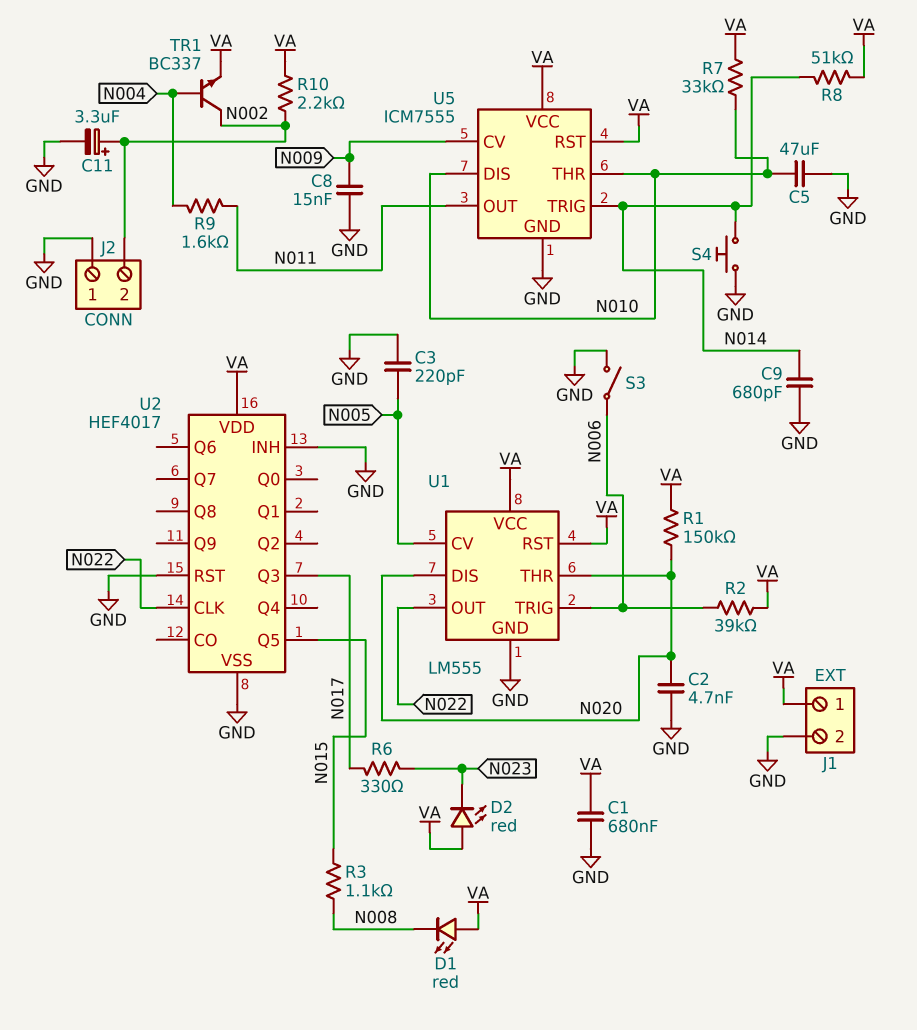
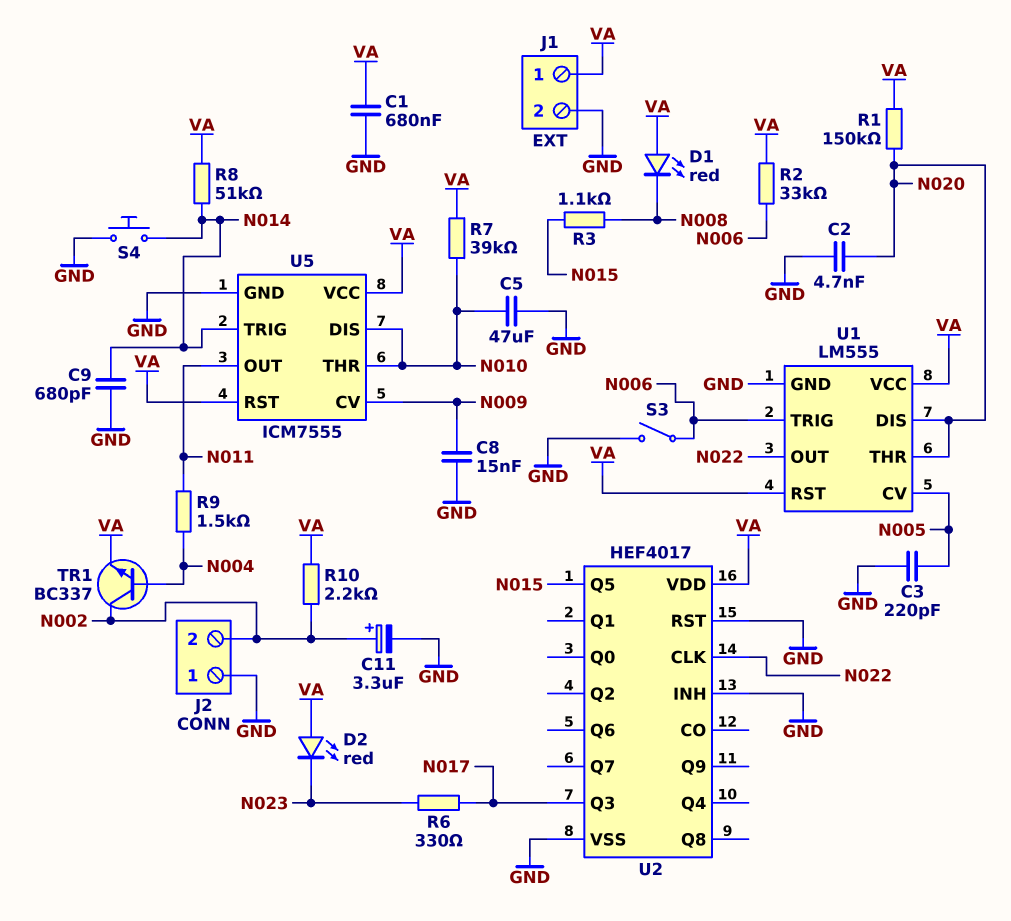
R2: 39k (N006, VA) -> 33k (N006, VA)
R7: 33k (N010, VA) -> 39k (N010, VA)
R9: 1.6k (N004, N011) -> 1.5k (N004, N011)

